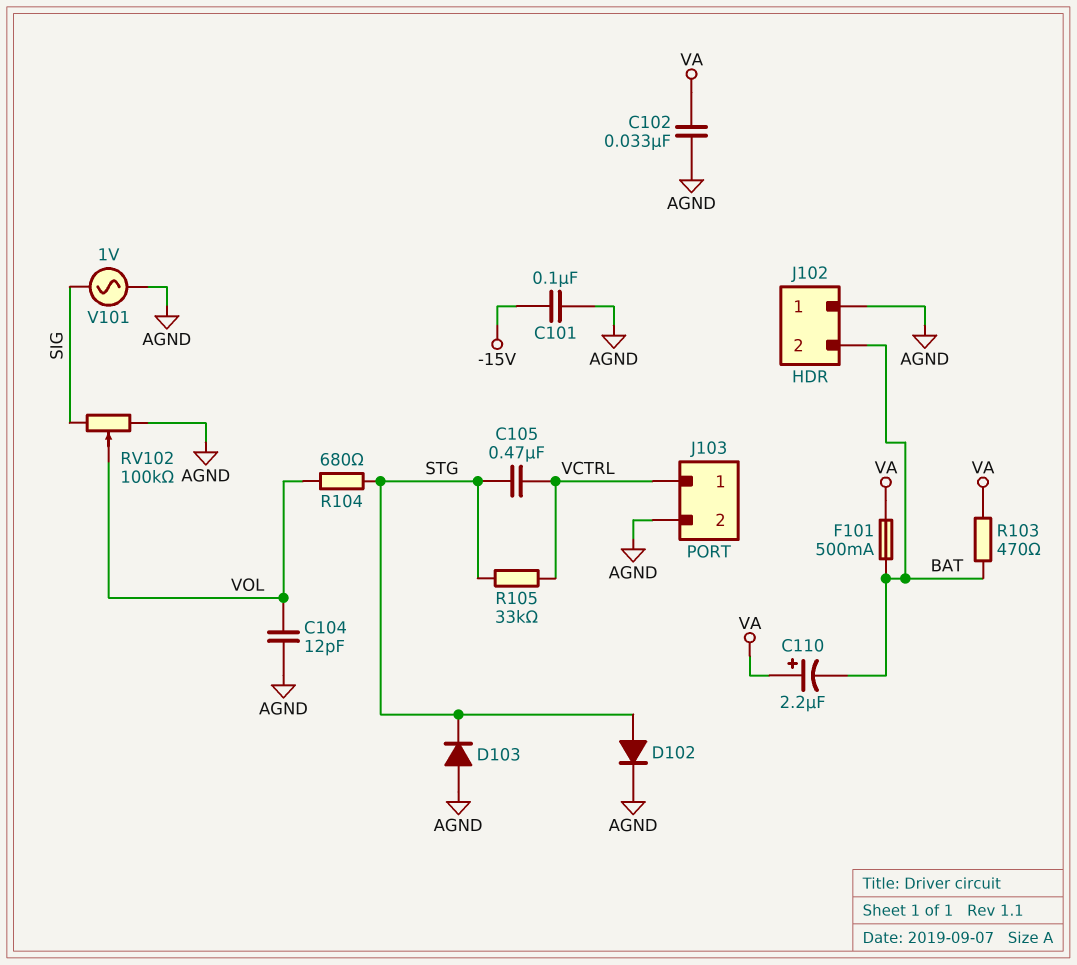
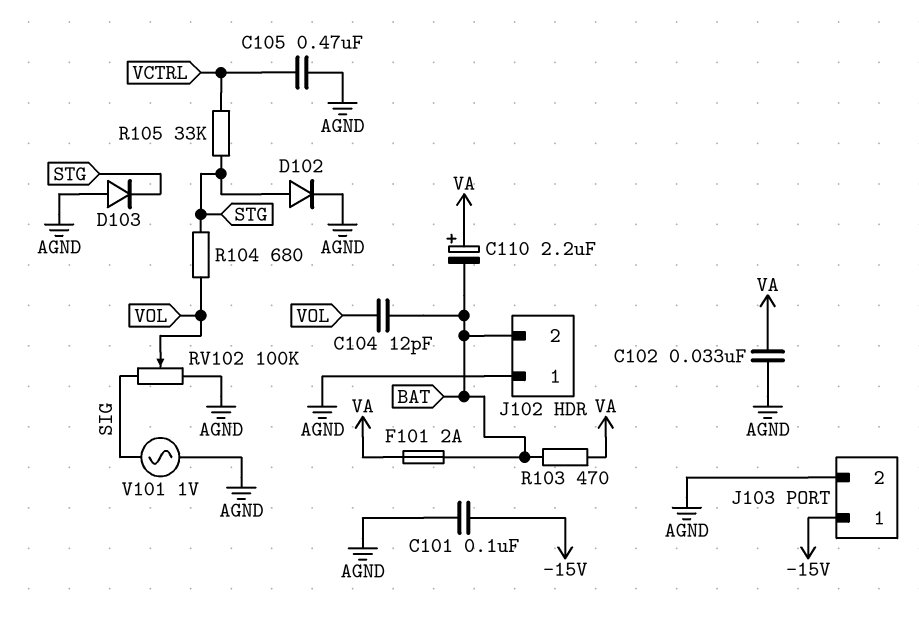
C104: 12pF (AGND, VOL) -> 12pF (BAT, VOL)
C105: 470nF (STG, VCTRL) -> 470nF (AGND, VCTRL)
F101: 500mA (BAT, VA) -> 2A (BAT, VA)
J103 pin 1: VCTRL -> -15V

